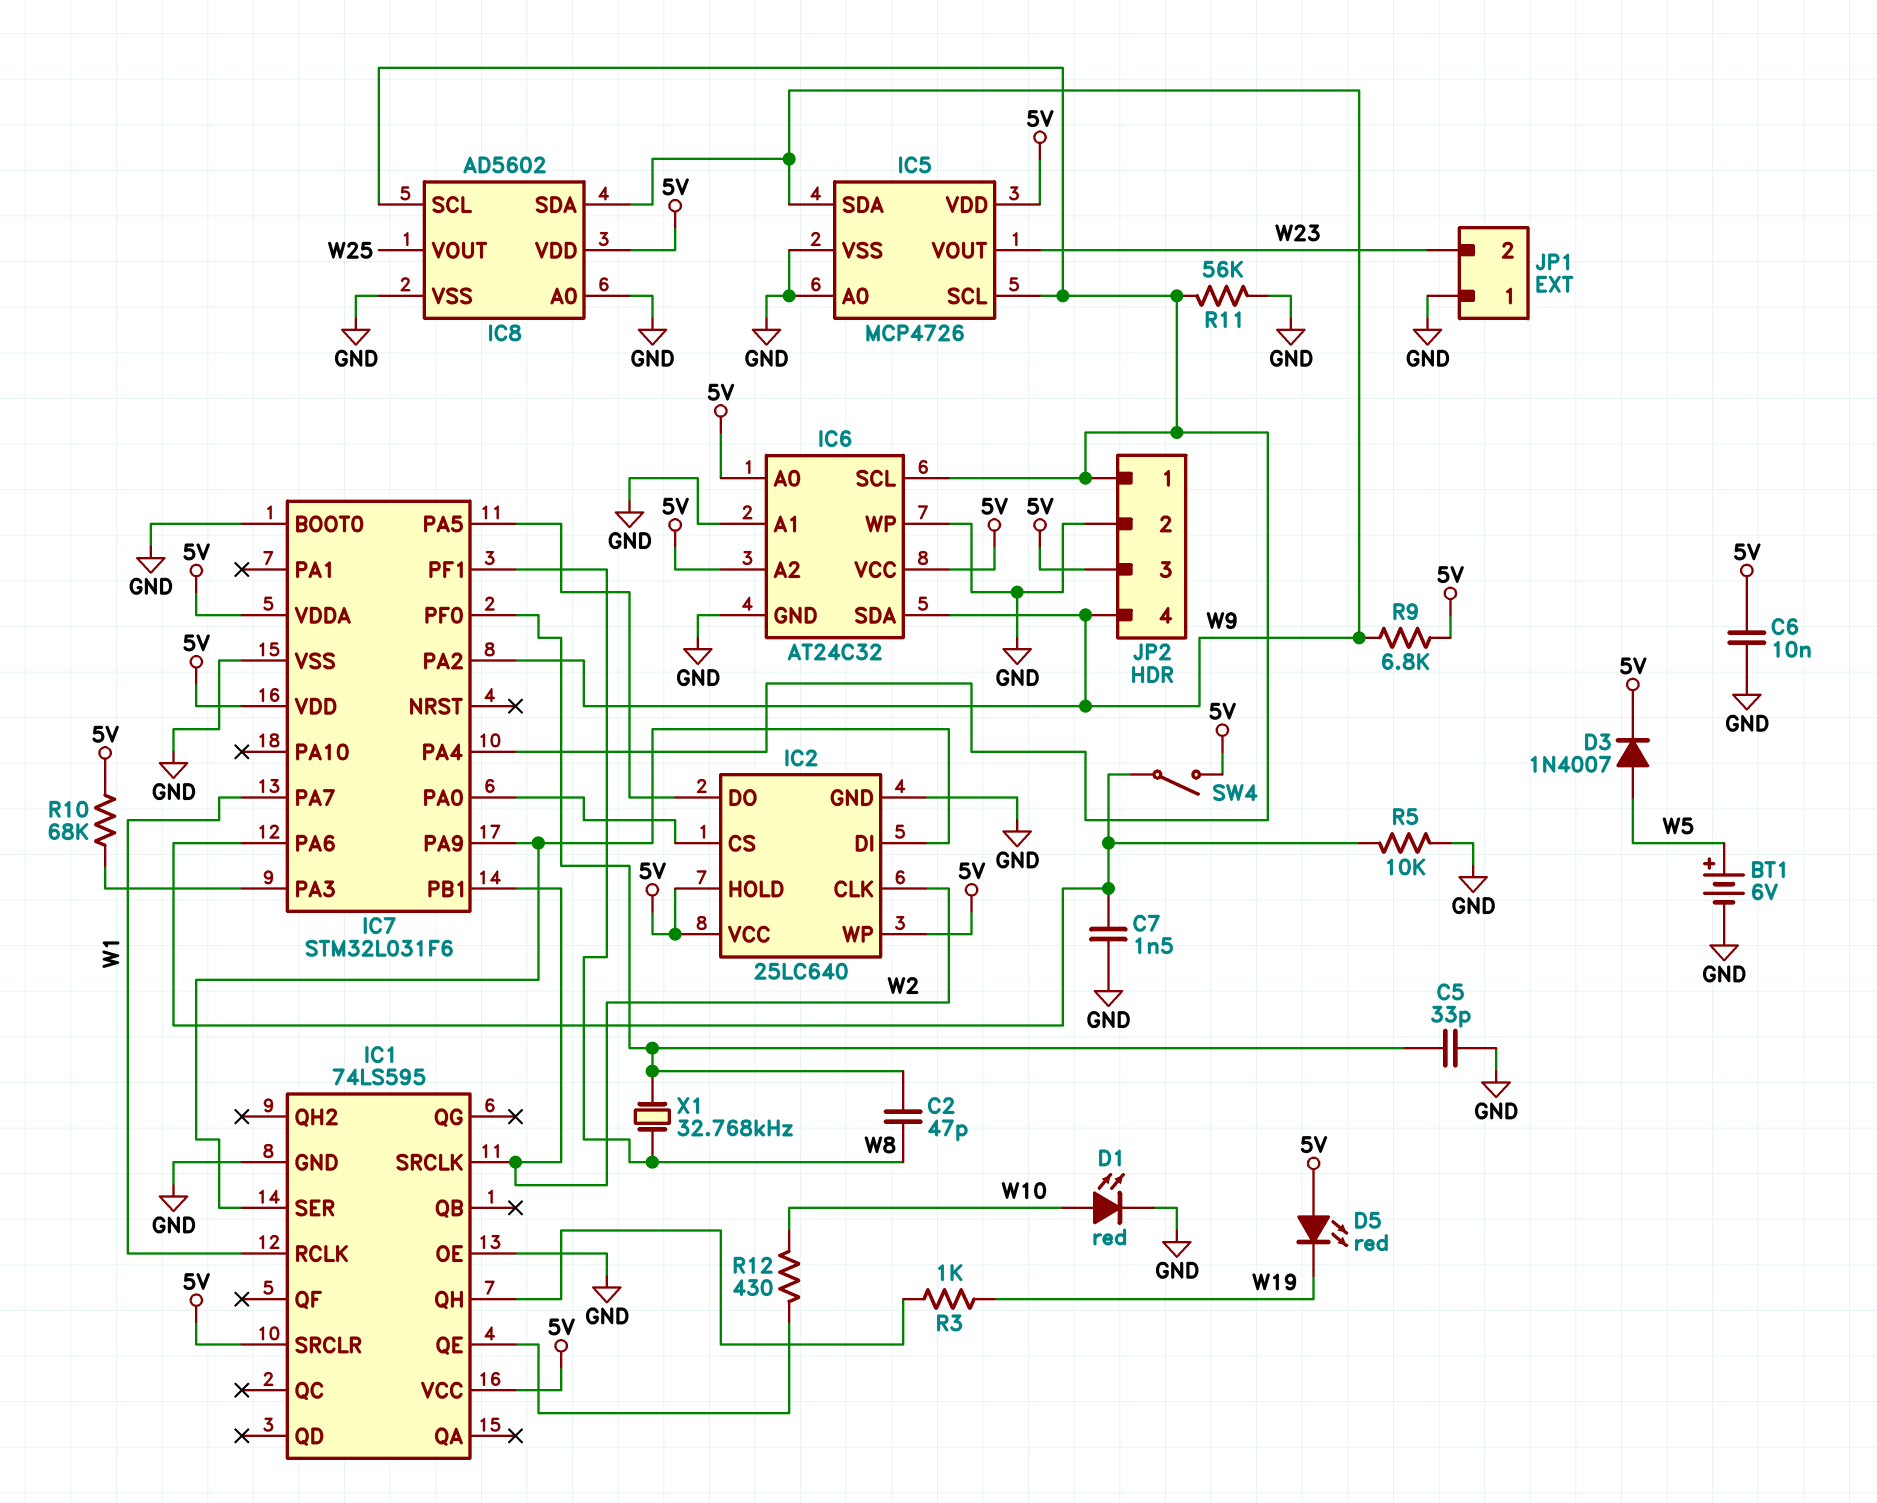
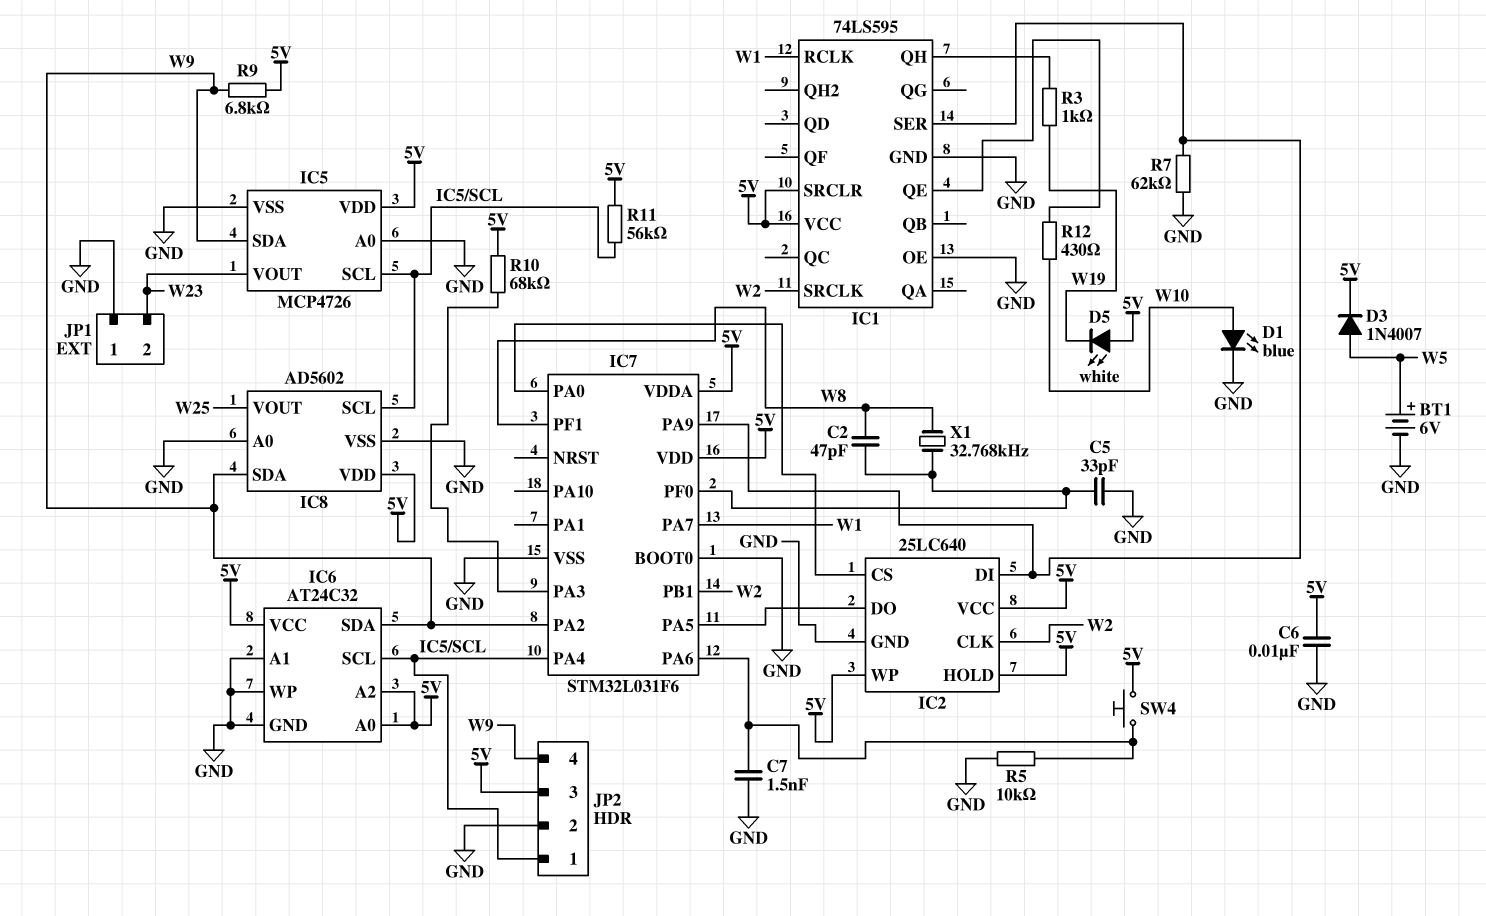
D1: LED red (A W10, K GND) -> LED blue (A W10, K GND)
D5: LED red (A 5V, K W19) -> LED white (A 5V, K W19)
R7: none -> 62k (GND, IC1/SER)
R11: 56k (GND, IC5/SCL) -> 56k (5V, IC5/SCL)
SW4: switch (5V, IC7/PA6) -> button (5V, IC7/PA6)

